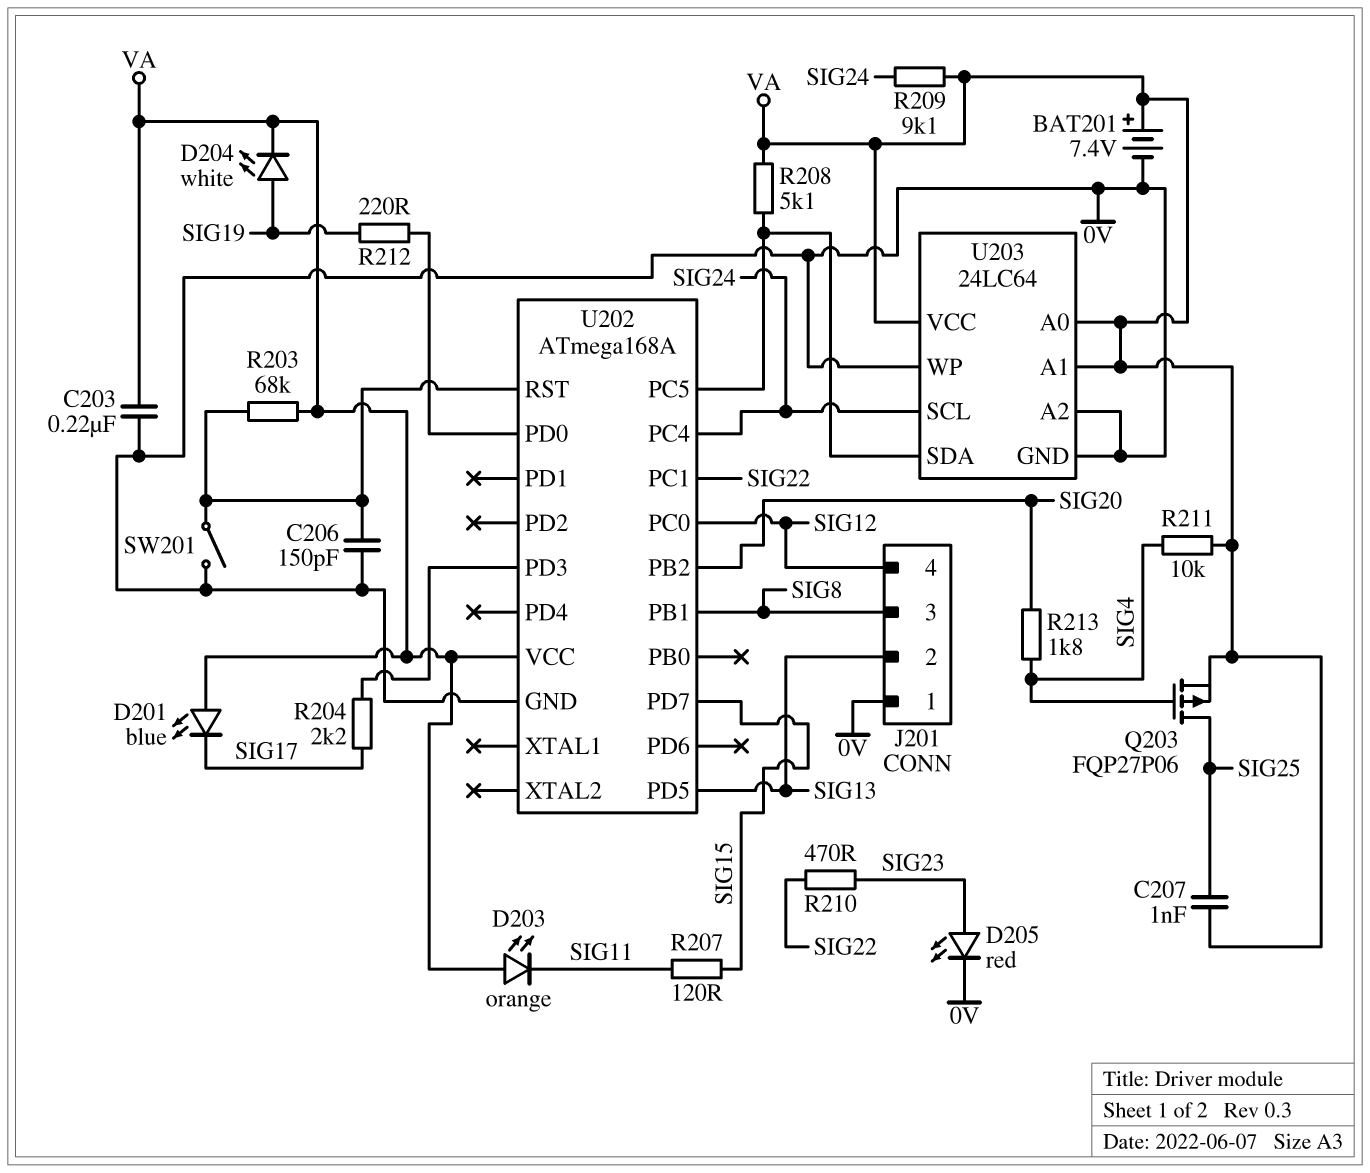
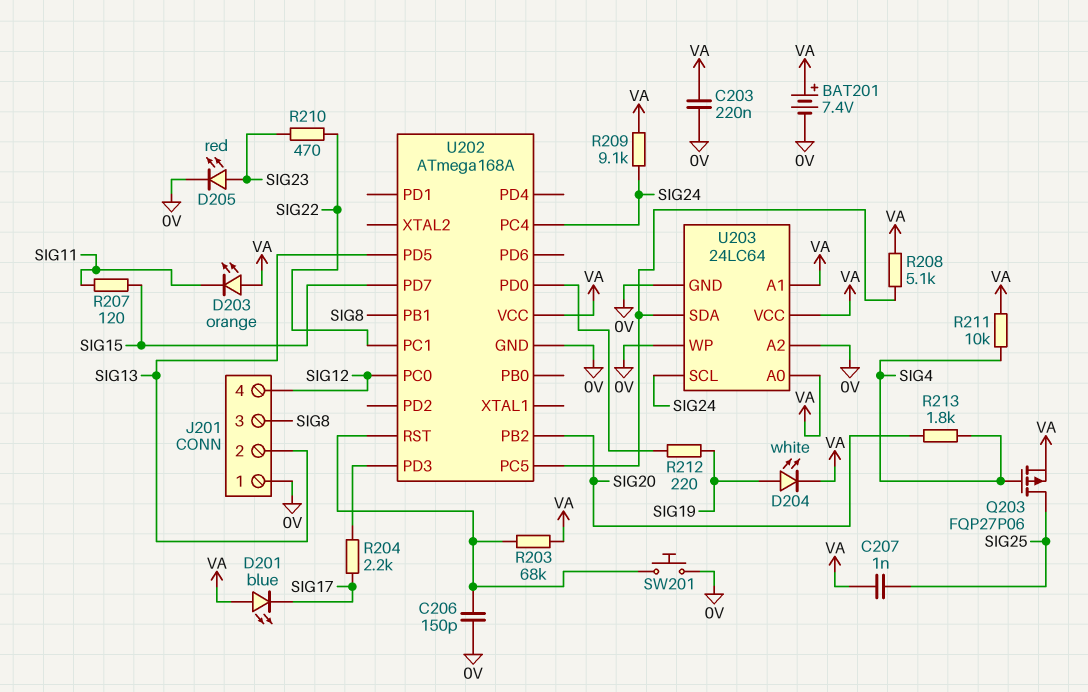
SW201: switch (0V, U202/RST) -> button (0V, U202/RST)

